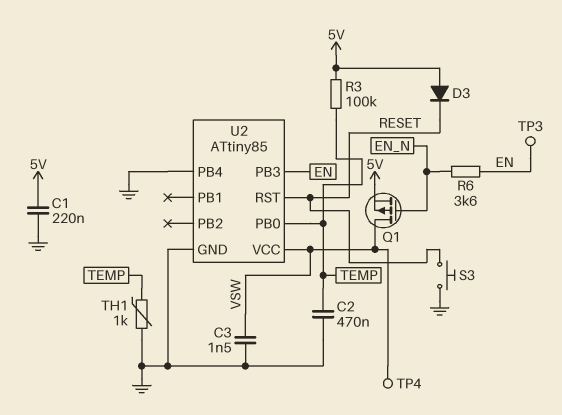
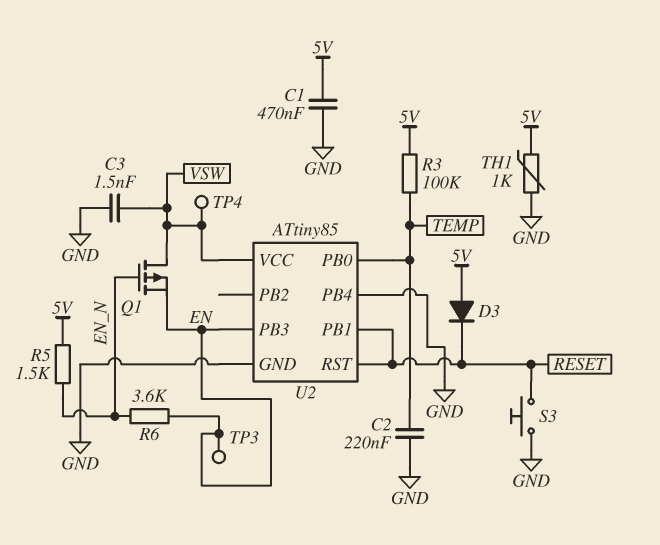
C1: 220nF (5V, GND) -> 470nF (5V, GND)
C2: 470nF (GND, TEMP) -> 220nF (GND, TEMP)
Q1: PMOS (G EN_N, D VSW, S 5V) -> PMOS (G EN_N, D VSW, S EN)
R5: none -> 1.5k (5V, EN_N)
TH1: 1k (GND, TEMP) -> 1k (5V, GND)
U2 pin PB1: none -> RESET

